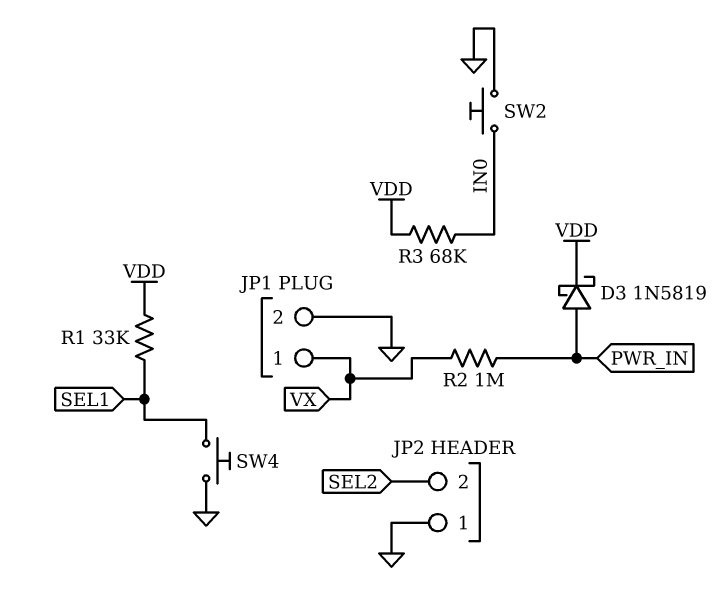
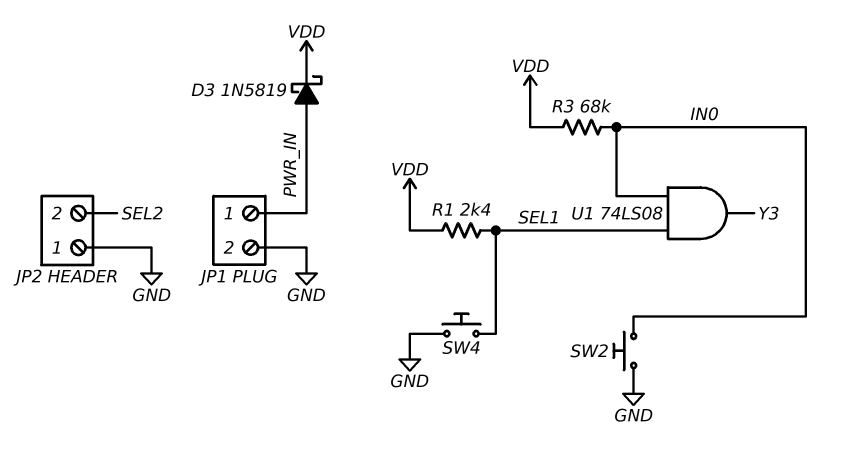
JP1 pin 1: VX -> PWR_IN
R1: 33k (SEL1, VDD) -> 2.4k (SEL1, VDD)
R2: 1M (PWR_IN, VX) -> none
U1: none -> AND 74LS08 (in IN0, in SEL1, out Y3)

